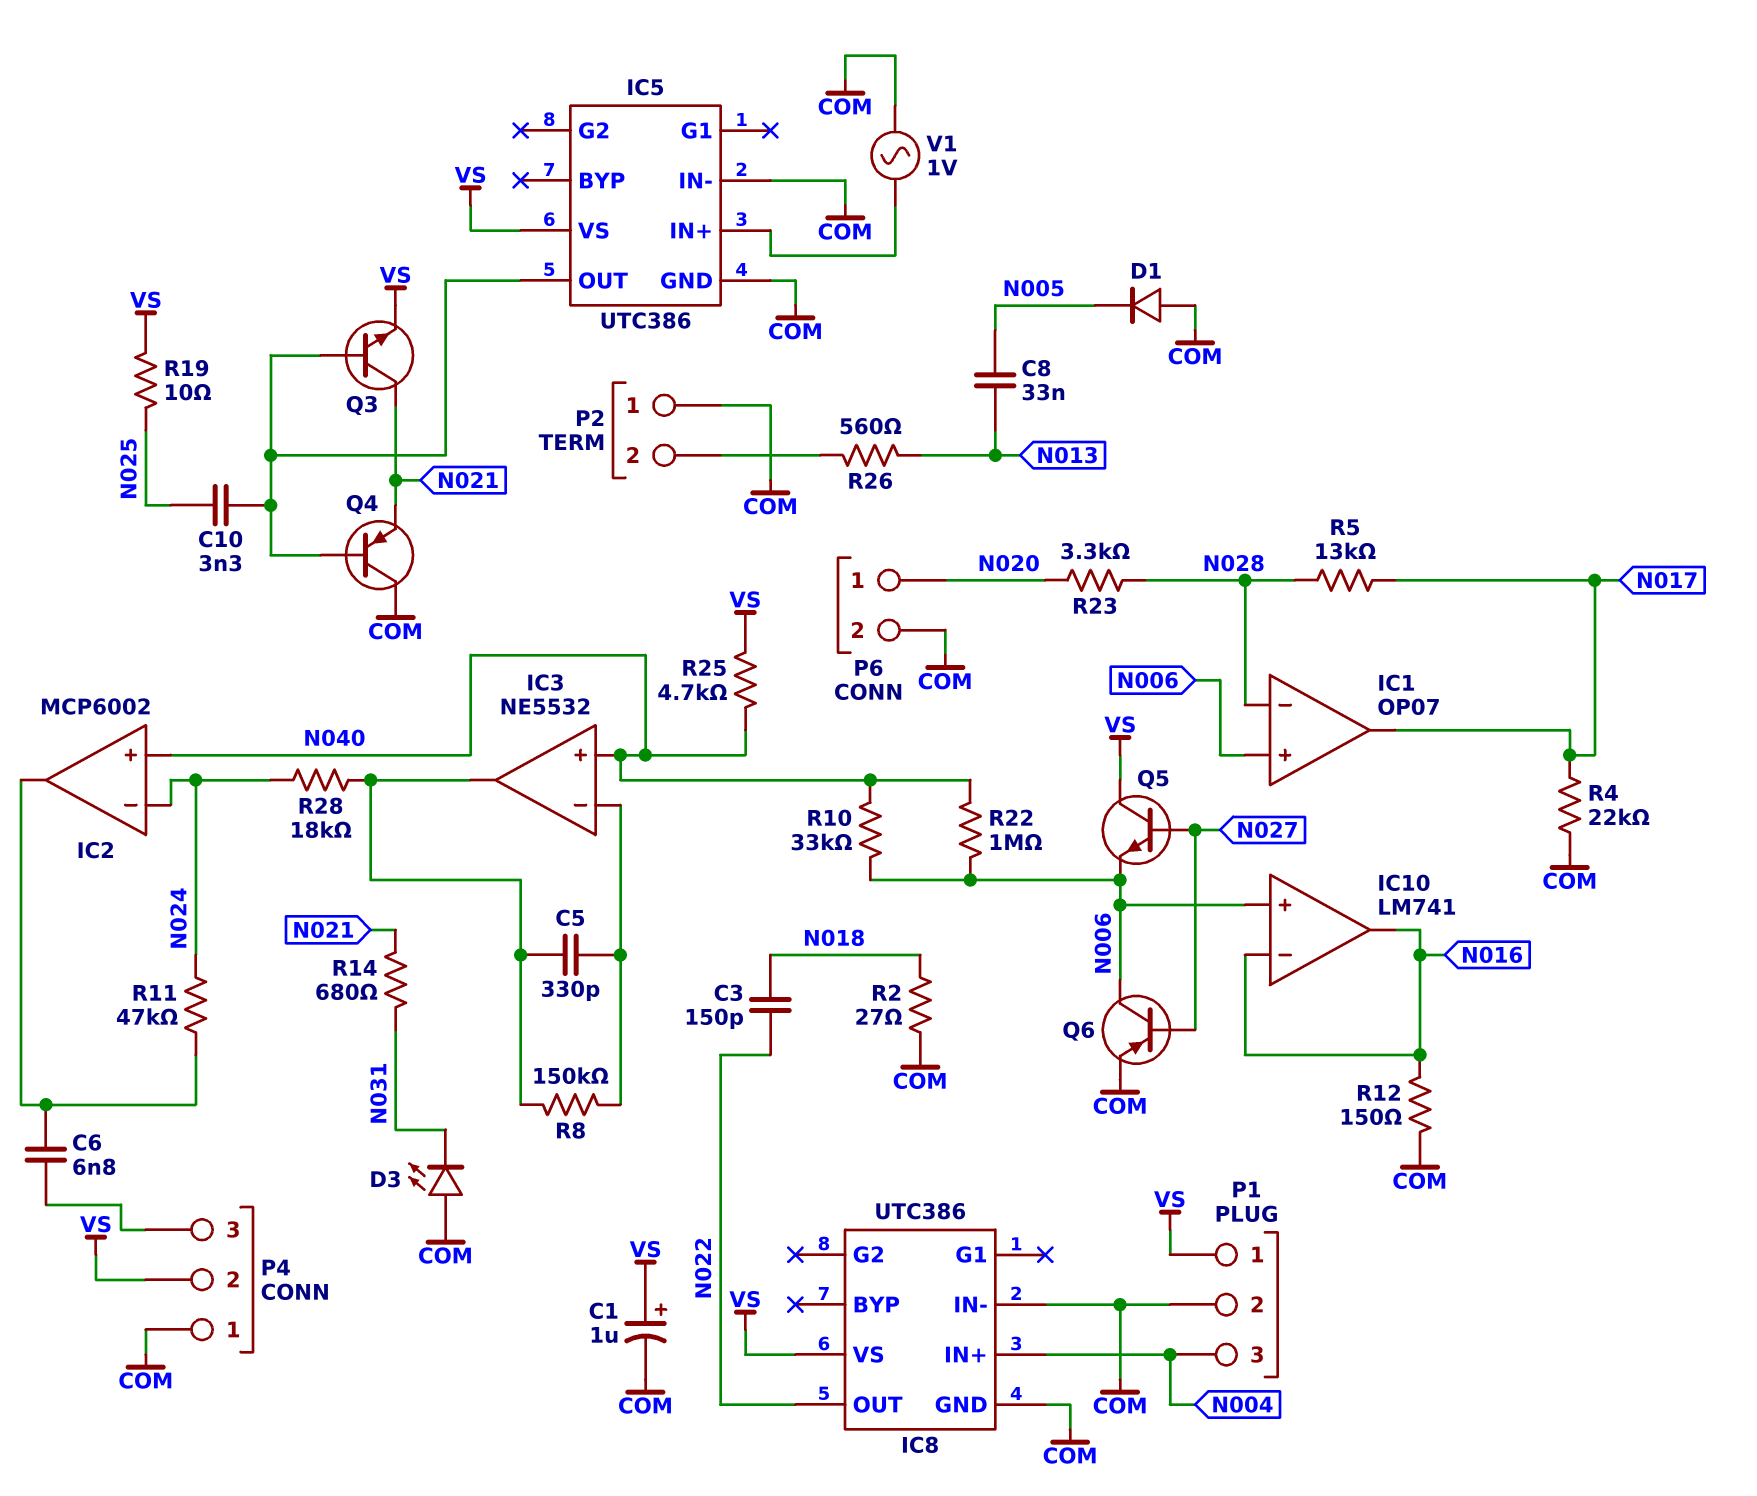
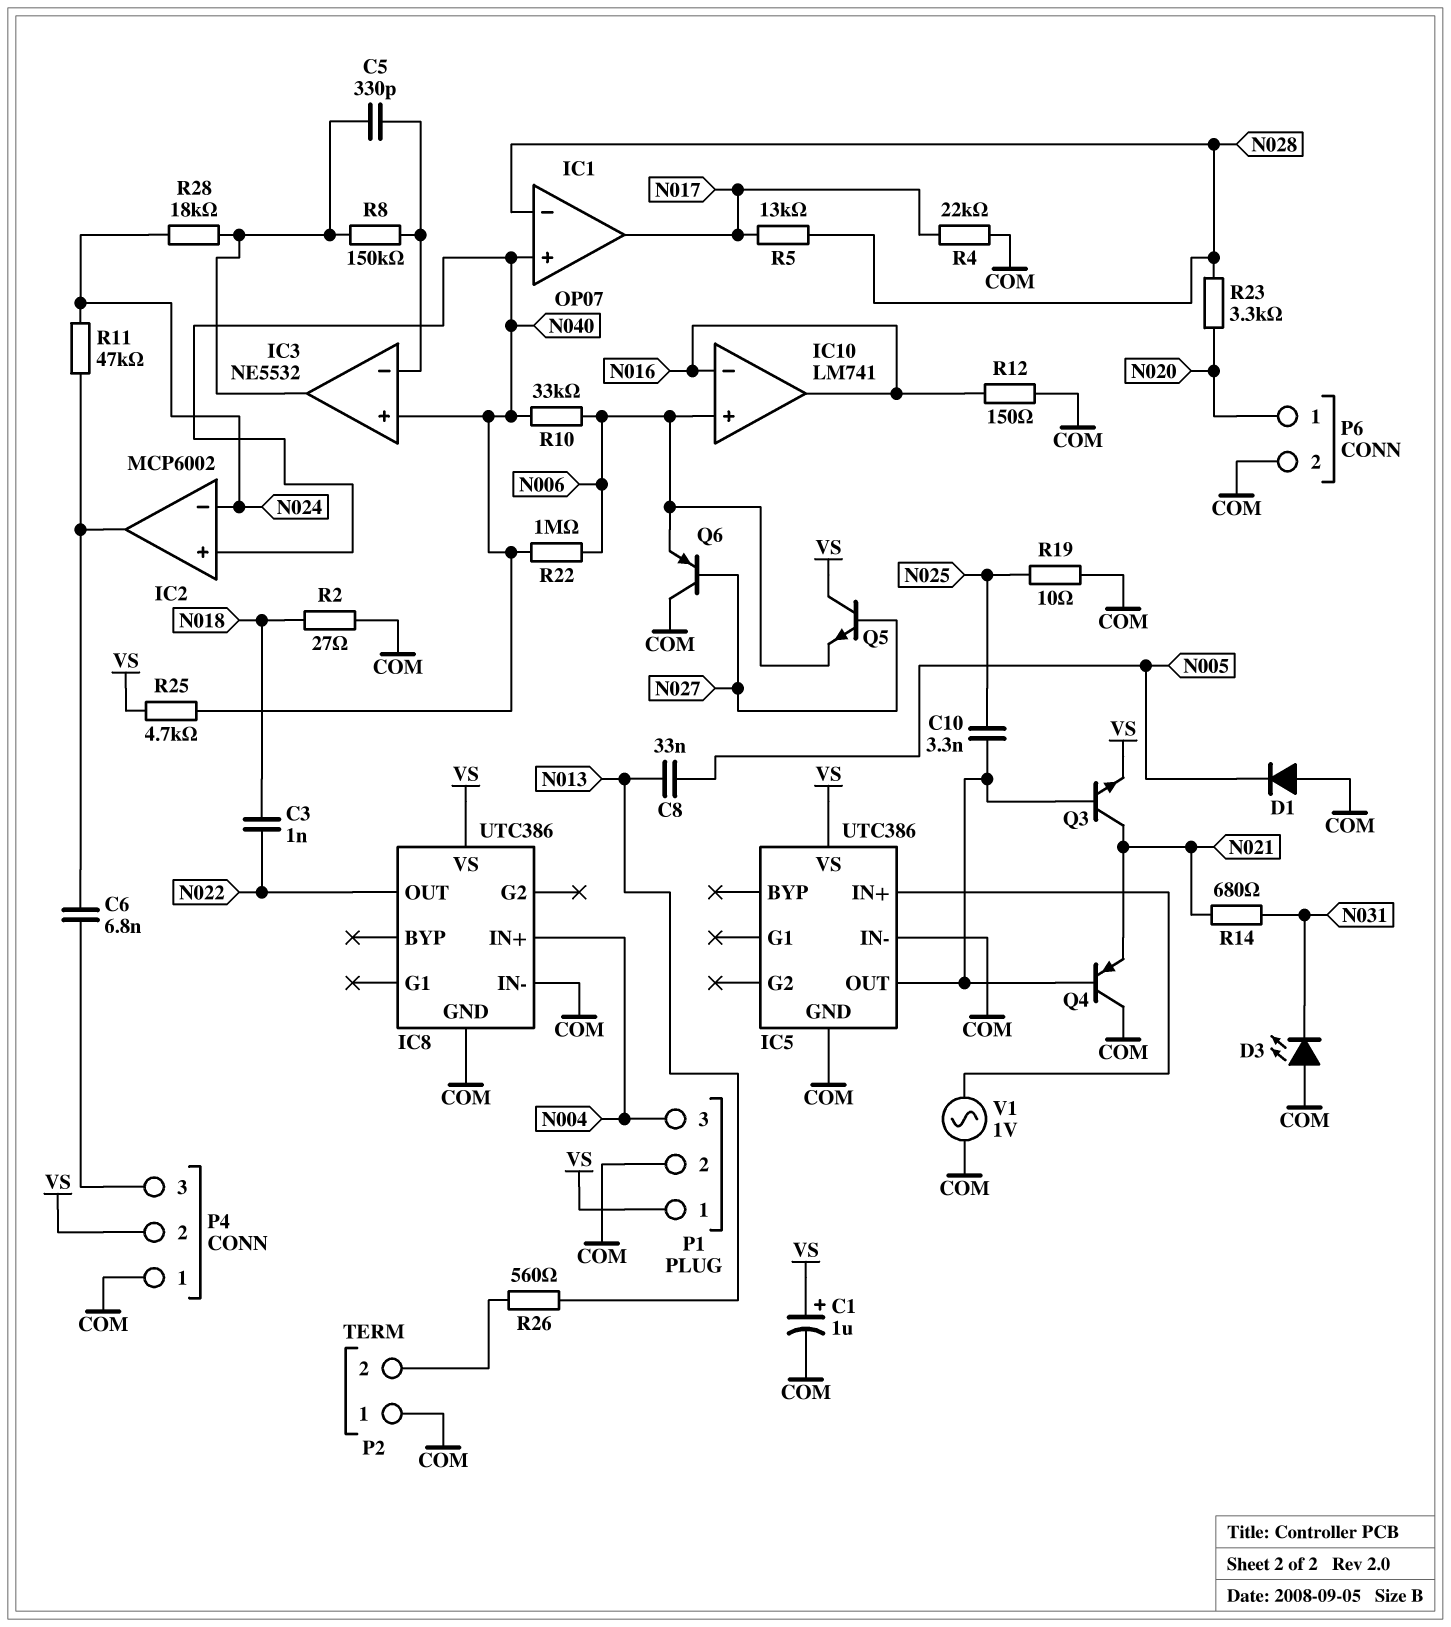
C3: 150pF (N018, N022) -> 1nF (N018, N022)
IC1 pin in+: N006 -> N040
Q6: PNP (B N027, C N006, E COM) -> PNP (B N027, C COM, E N006)
R19: 10 (N025, VS) -> 10 (COM, N025)

